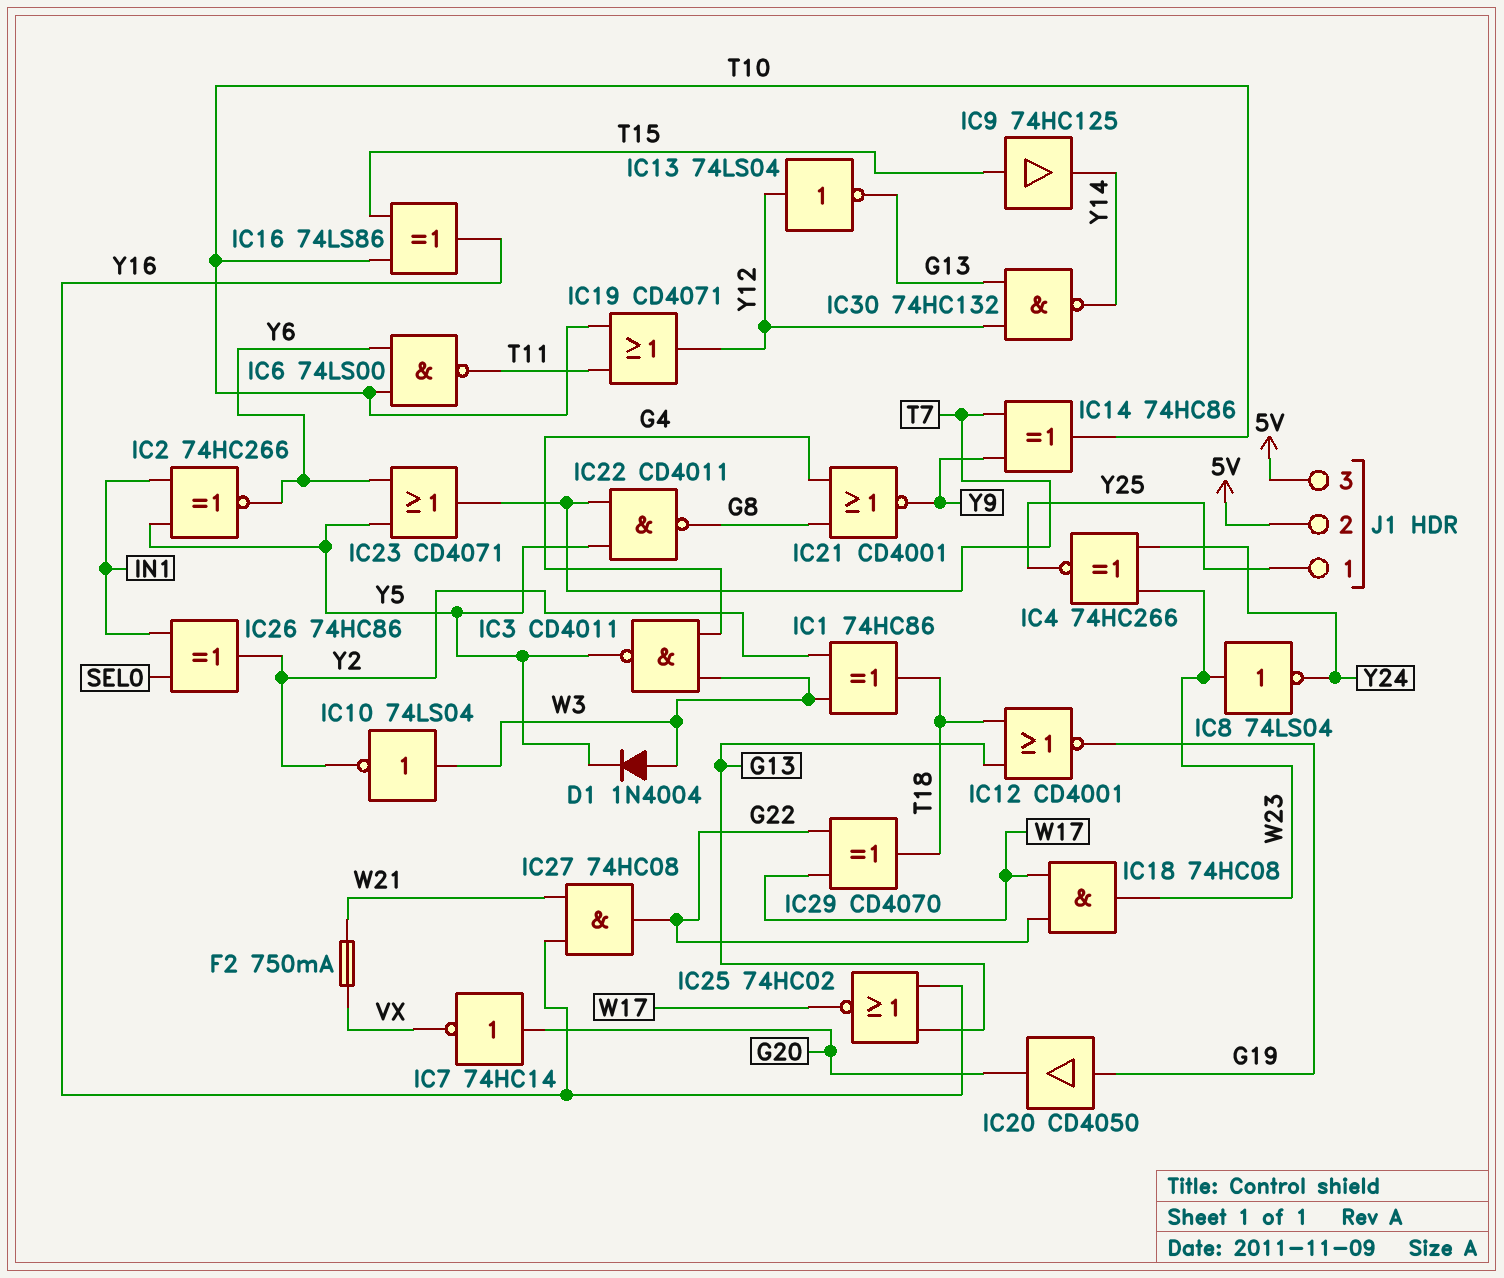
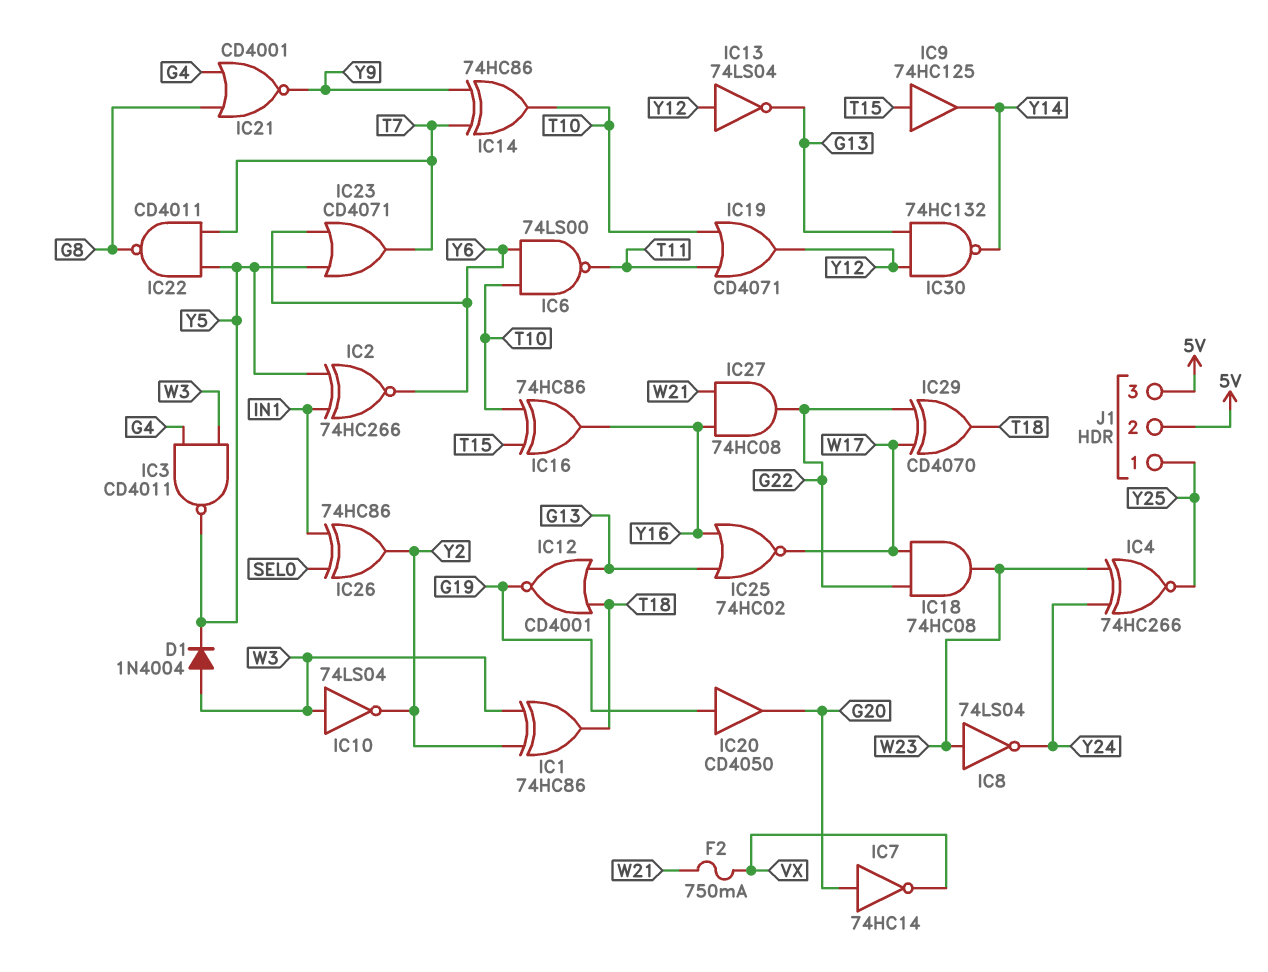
IC16: XOR 74LS86 (in T10, in T15, out Y16) -> XOR 74HC86 (in T10, in T15, out Y16)

